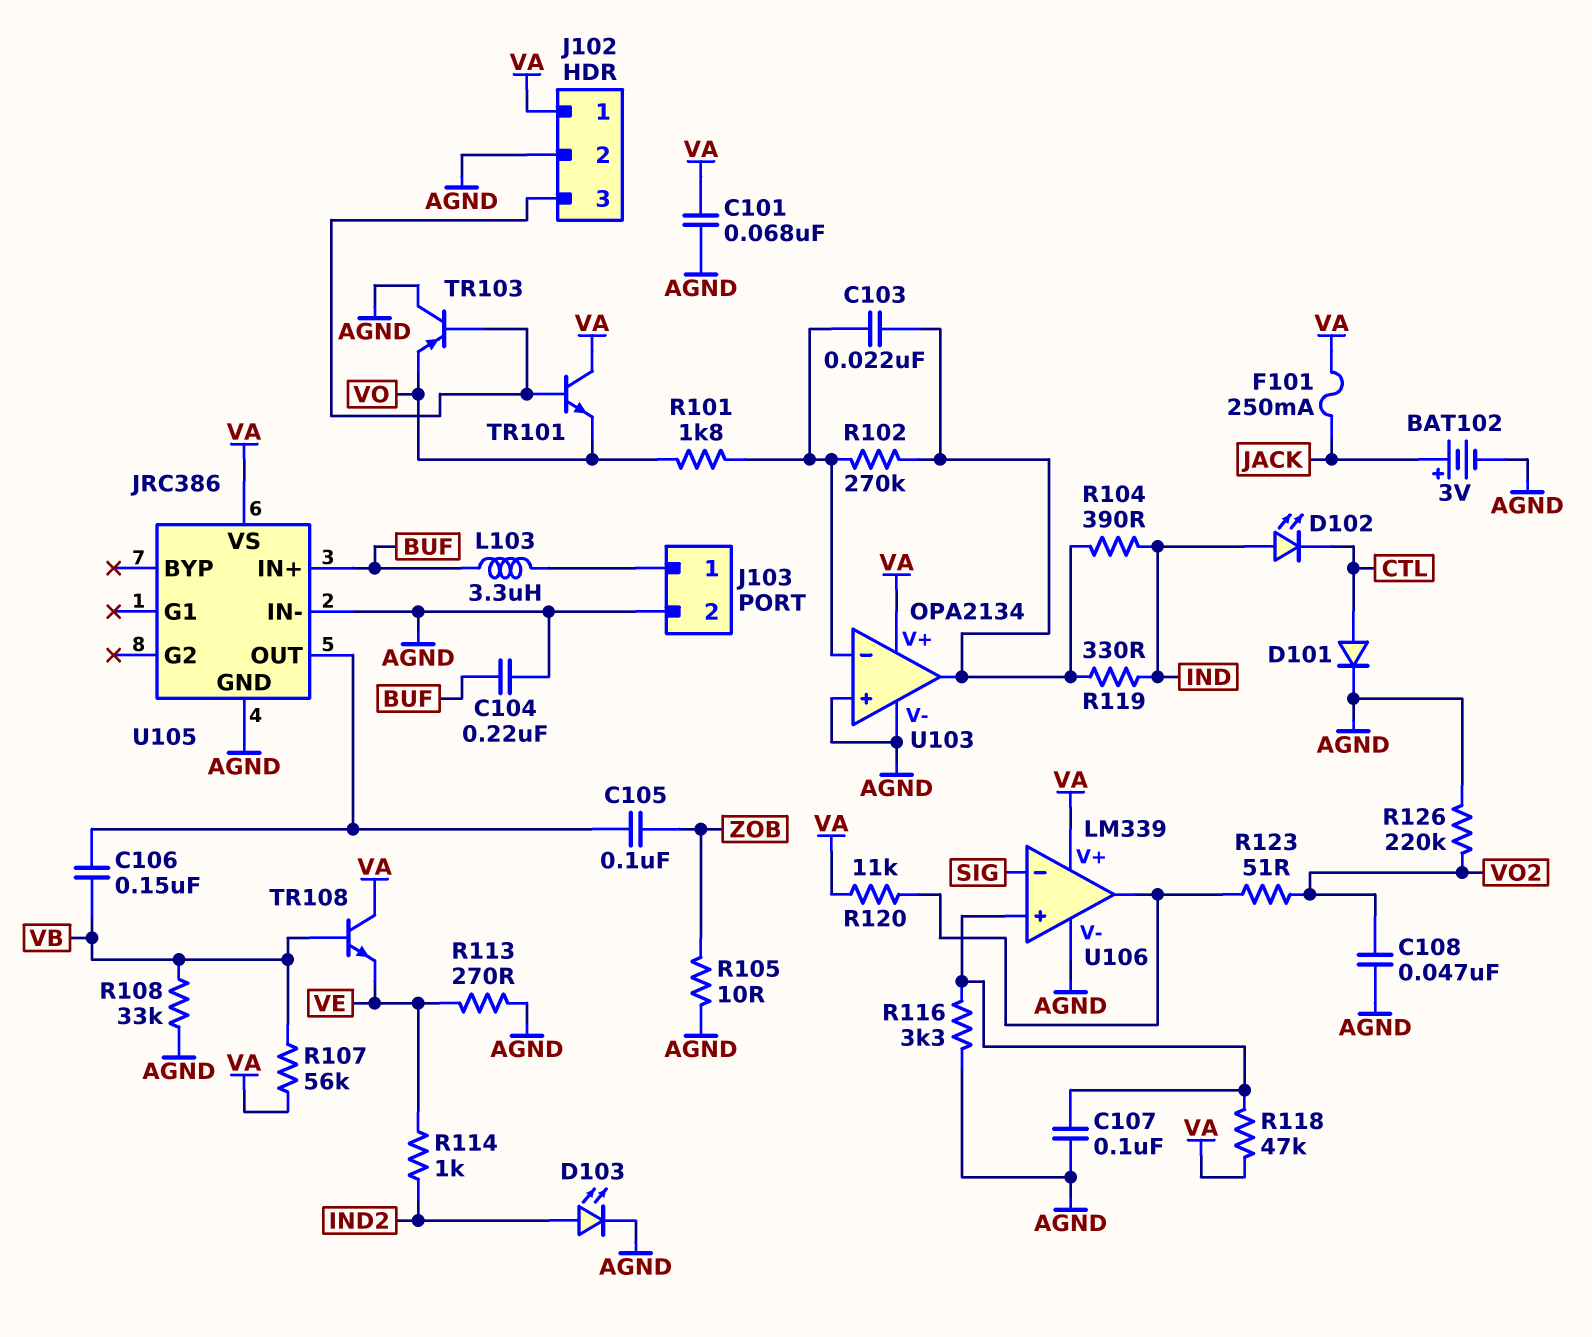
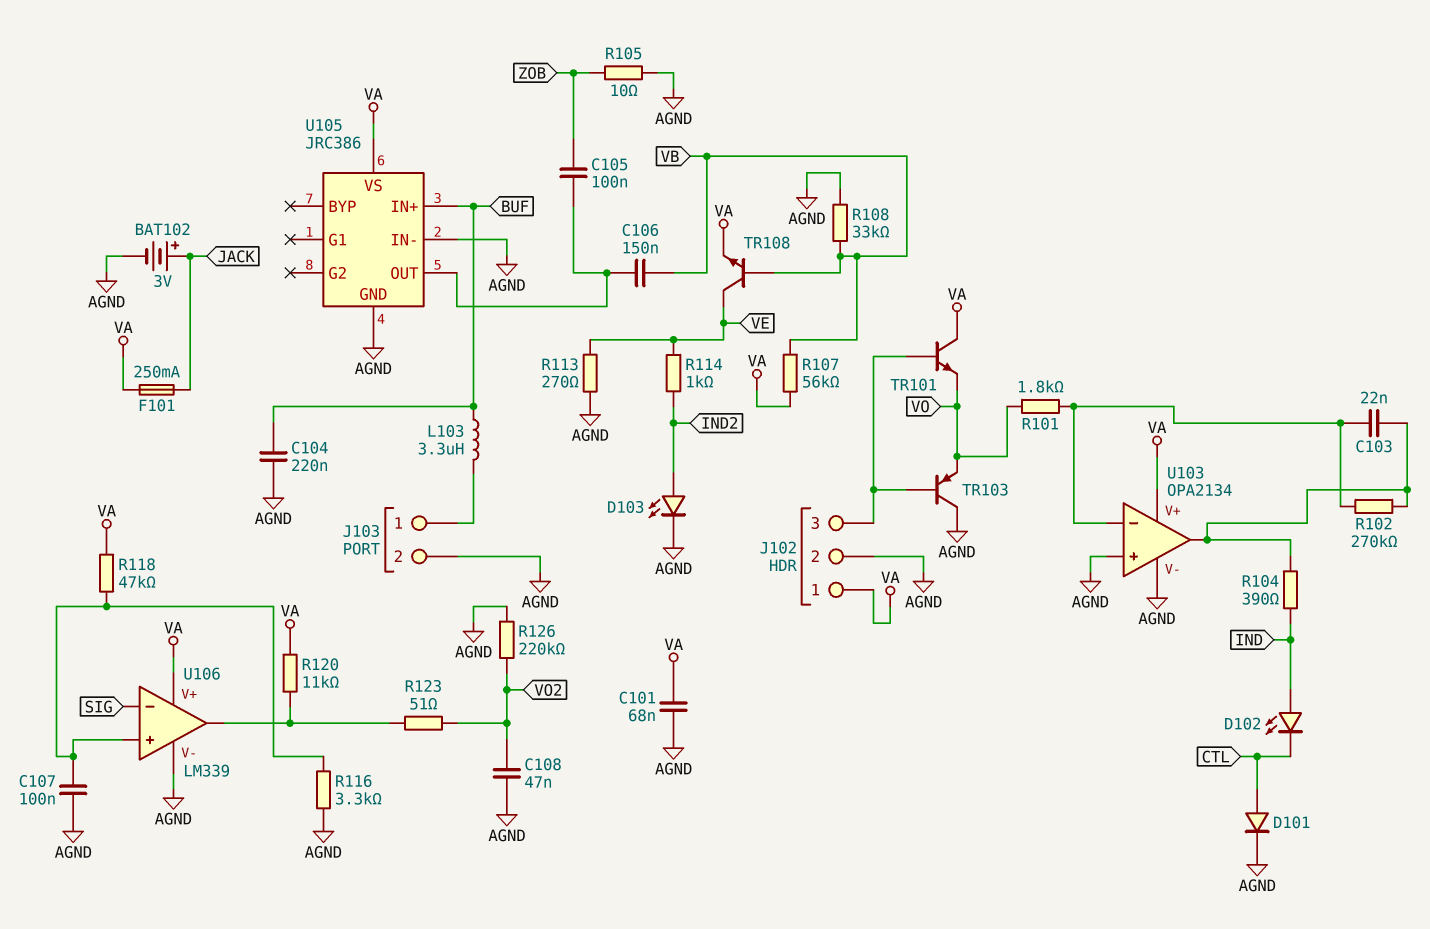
R119: 330 (IND, U103/out) -> none
TR108: NPN (B VB, C VA, E VE) -> NPN (B VB, C VE, E VA)

